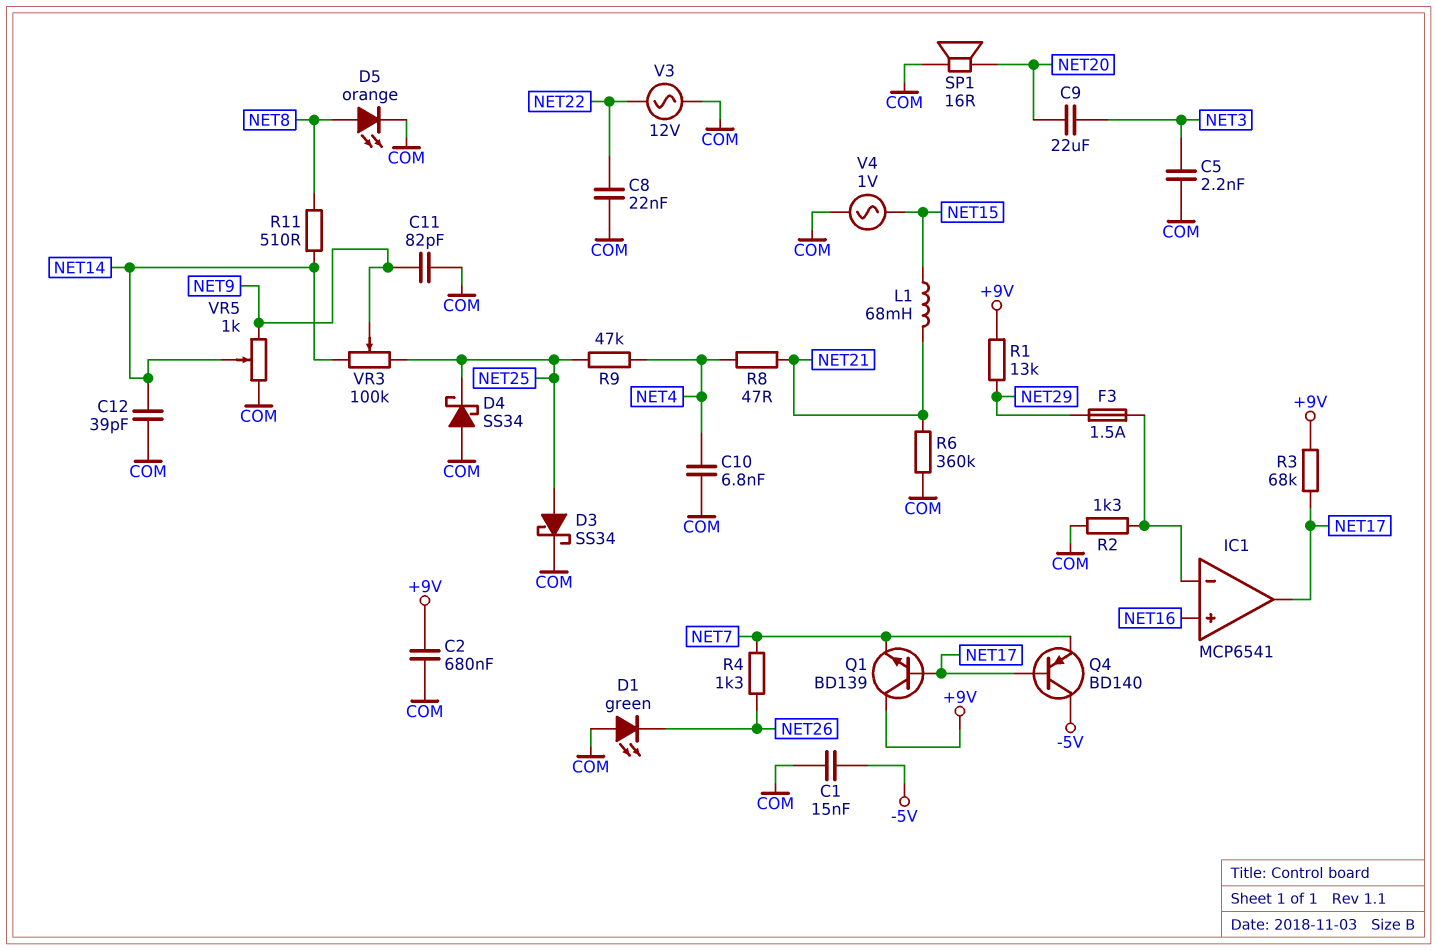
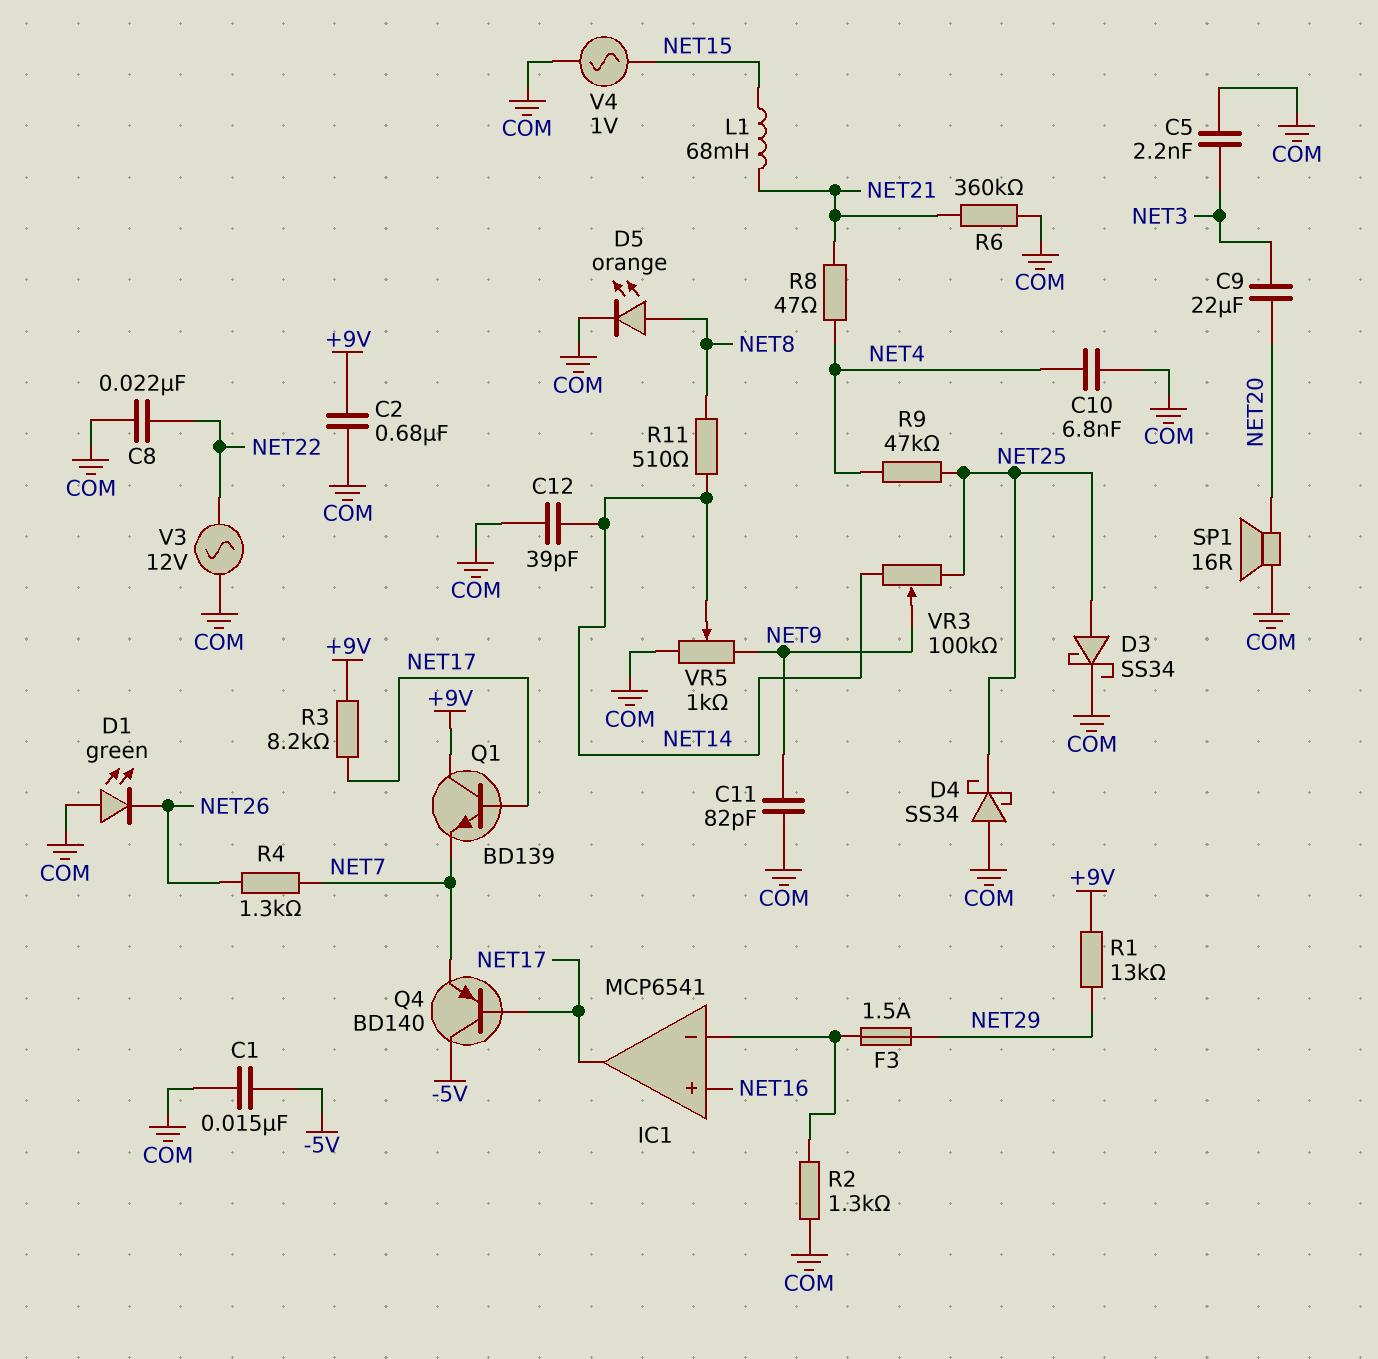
R3: 68k (+9V, NET17) -> 8.2k (+9V, NET17)

